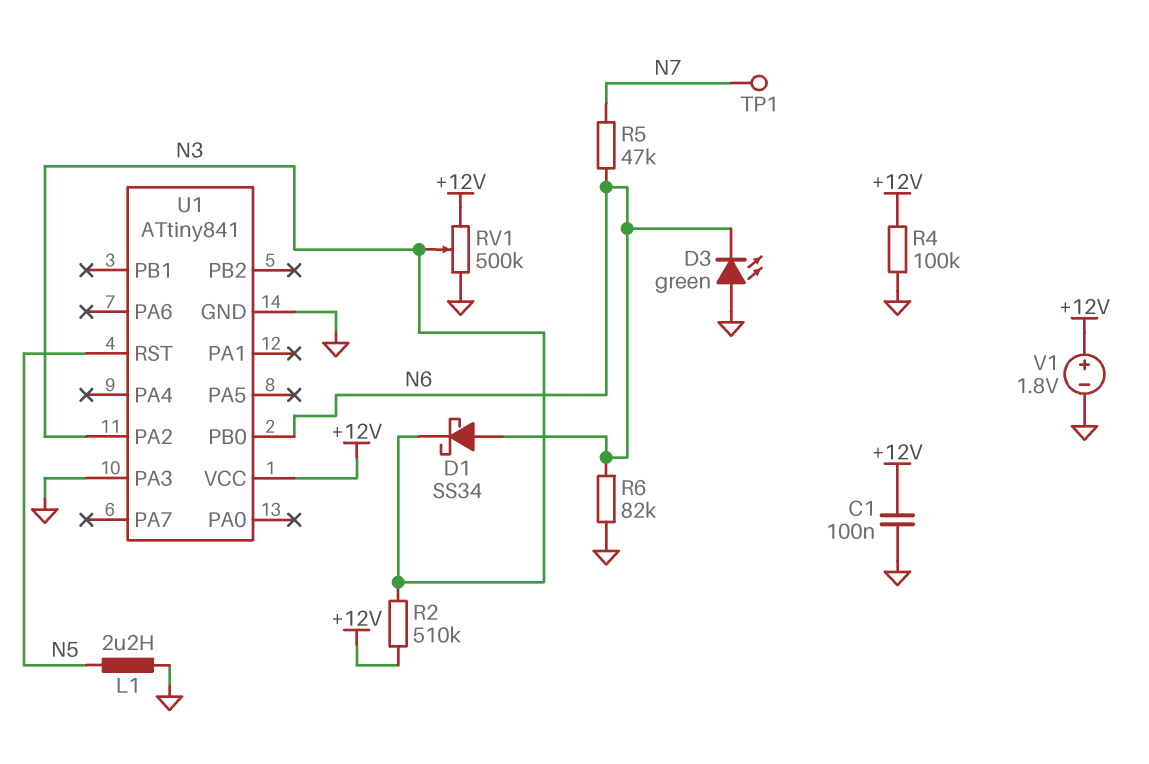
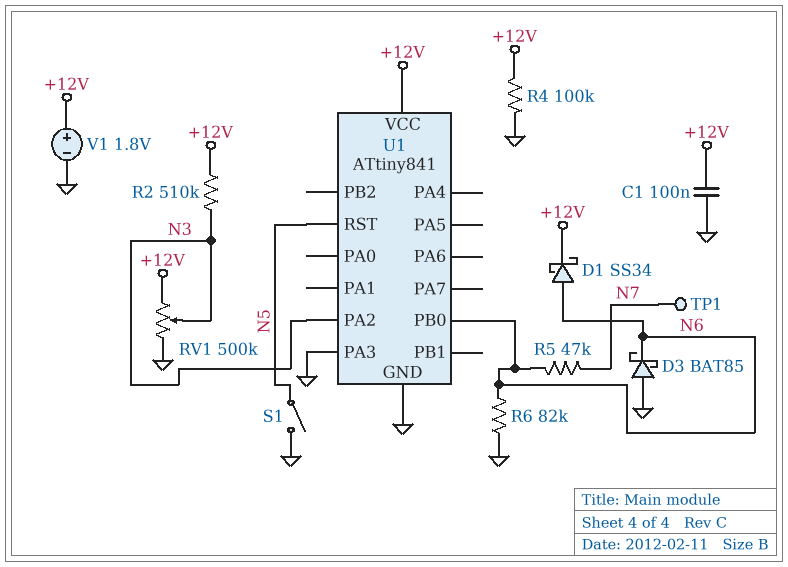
D1: schottky SS34 (A N6, K N3) -> schottky SS34 (A N6, K +12V)
D3: LED green (A GND, K N6) -> schottky BAT85 (A GND, K N6)
L1: 2.2uH (GND, N5) -> none
S1: none -> switch (GND, N5)

